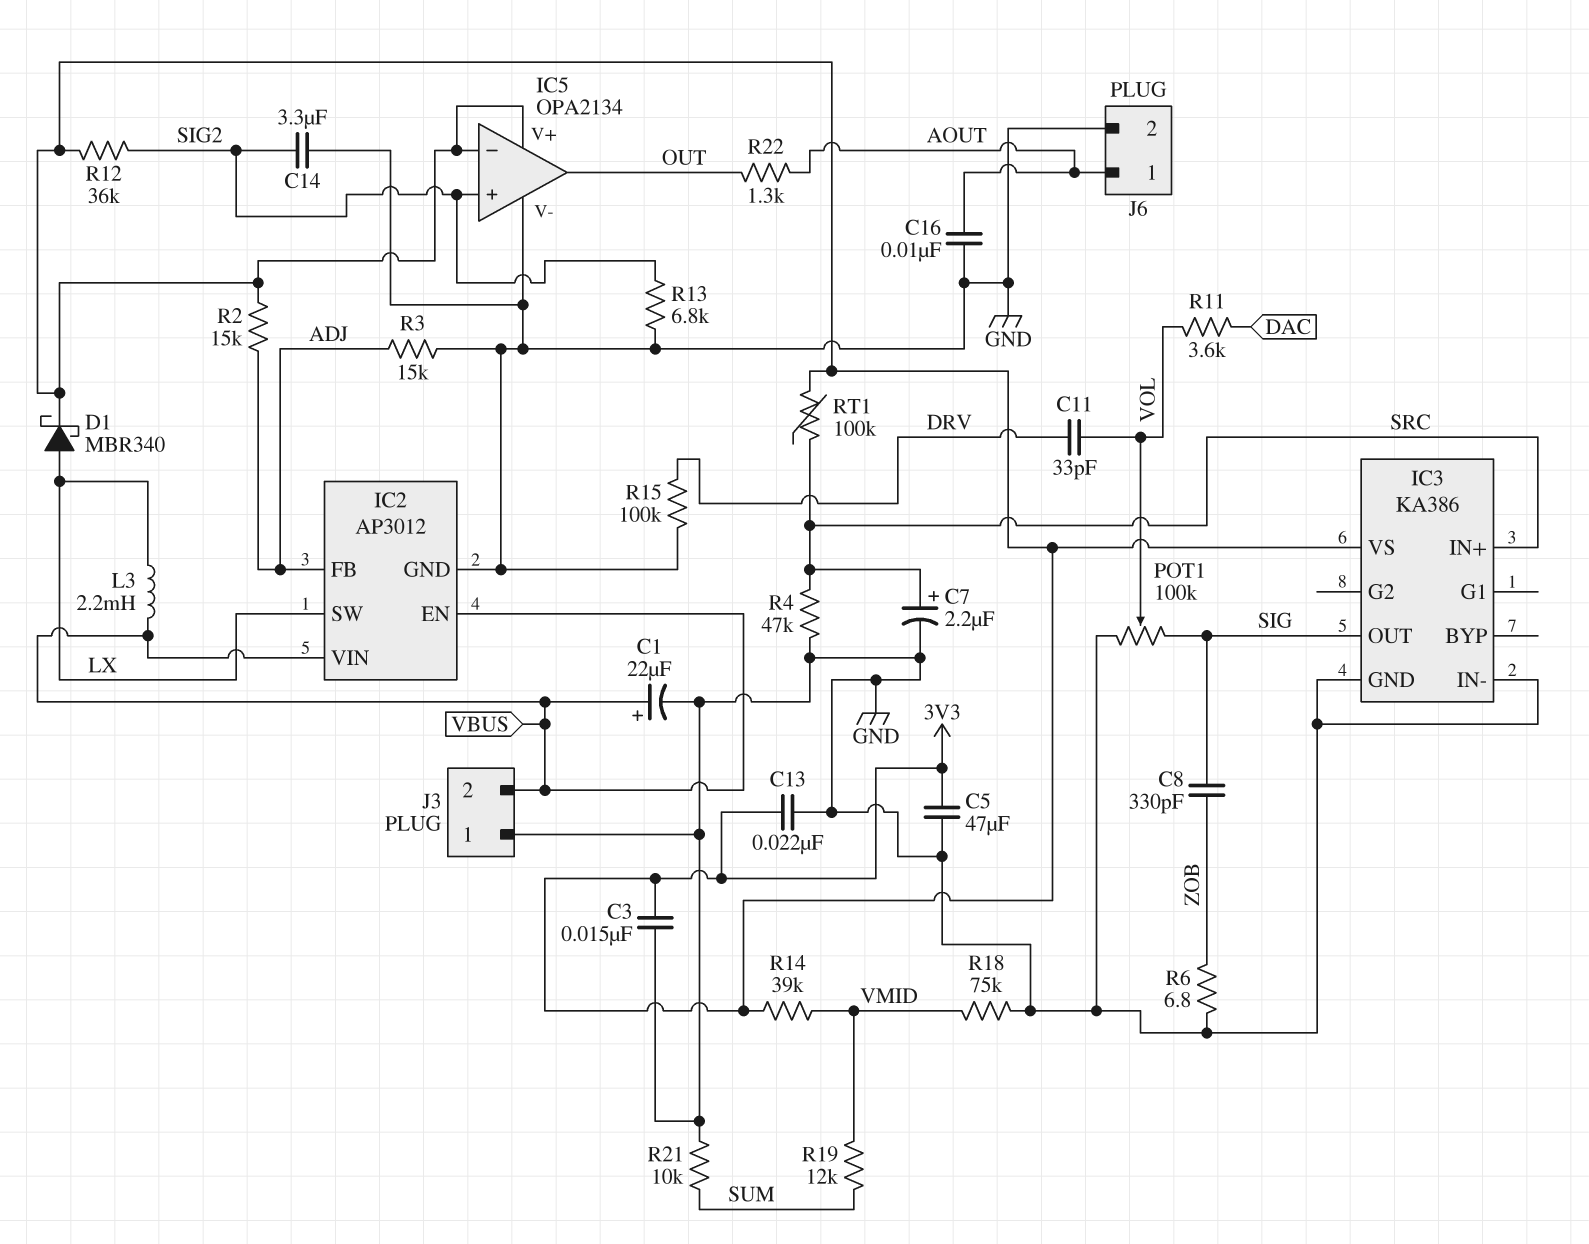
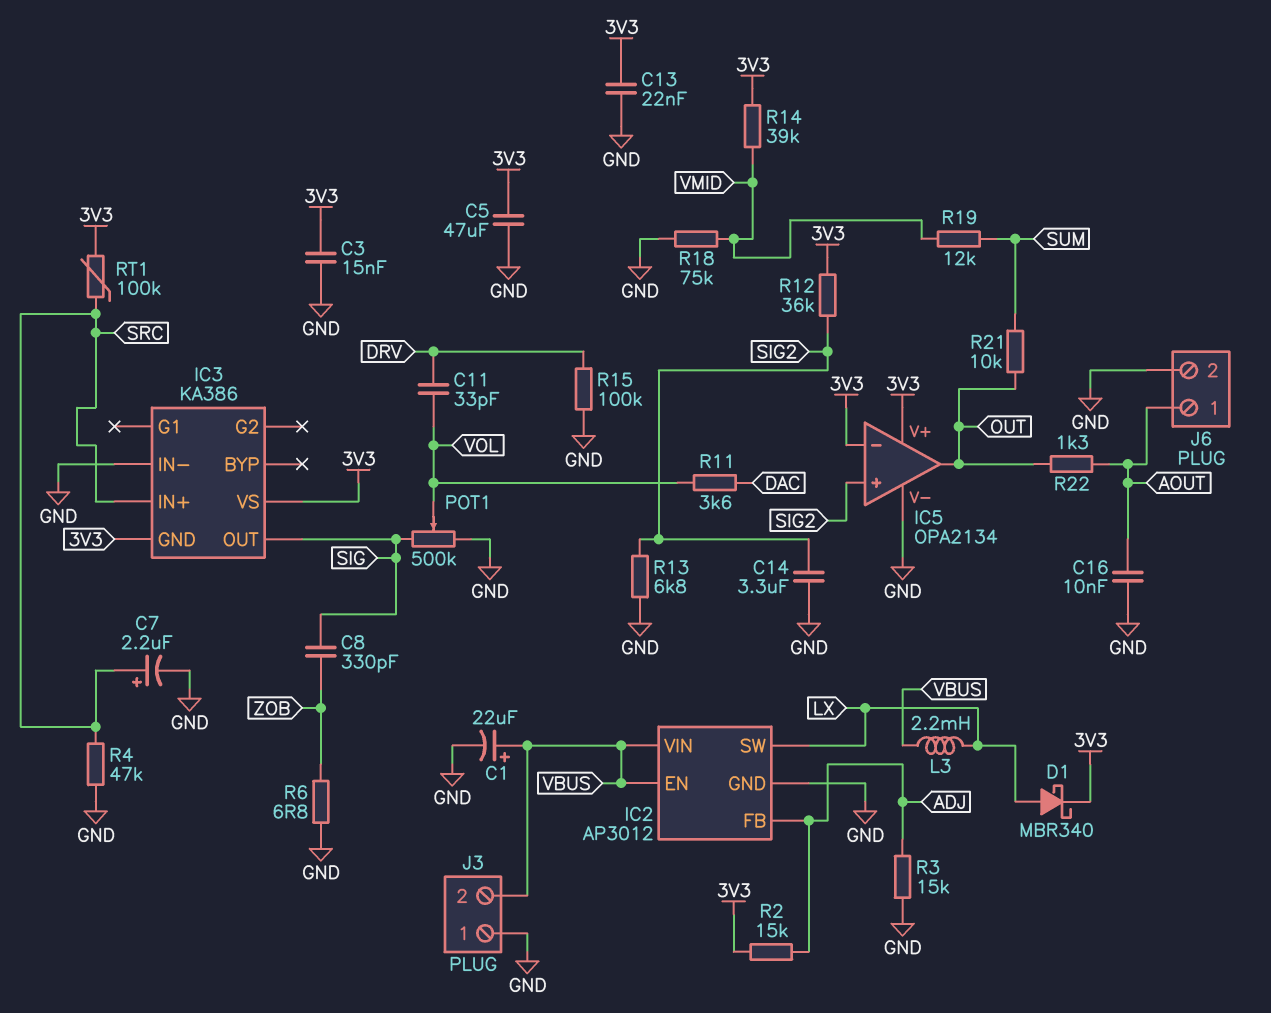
IC3 pin GND: GND -> 3V3
POT1: 100k (GND, SIG, wiper VOL) -> 500k (GND, SIG, wiper VOL)
R21: 10k (GND, SUM) -> 10k (OUT, SUM)

